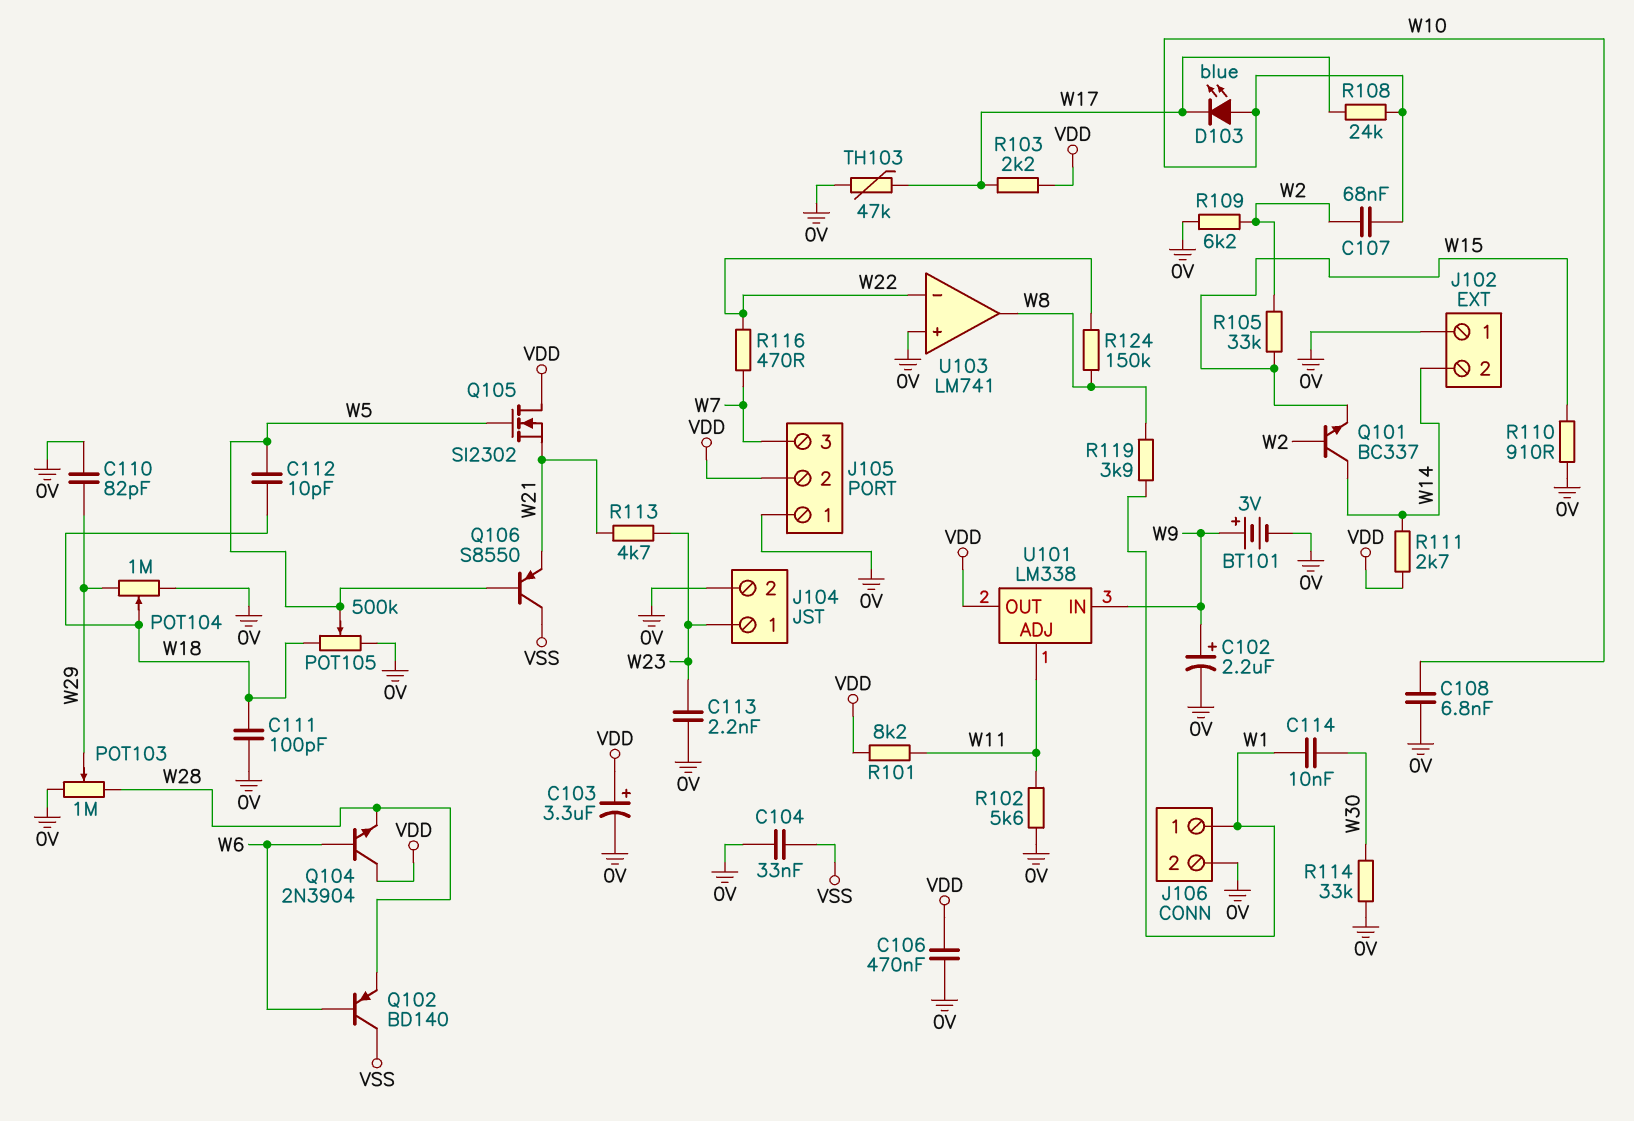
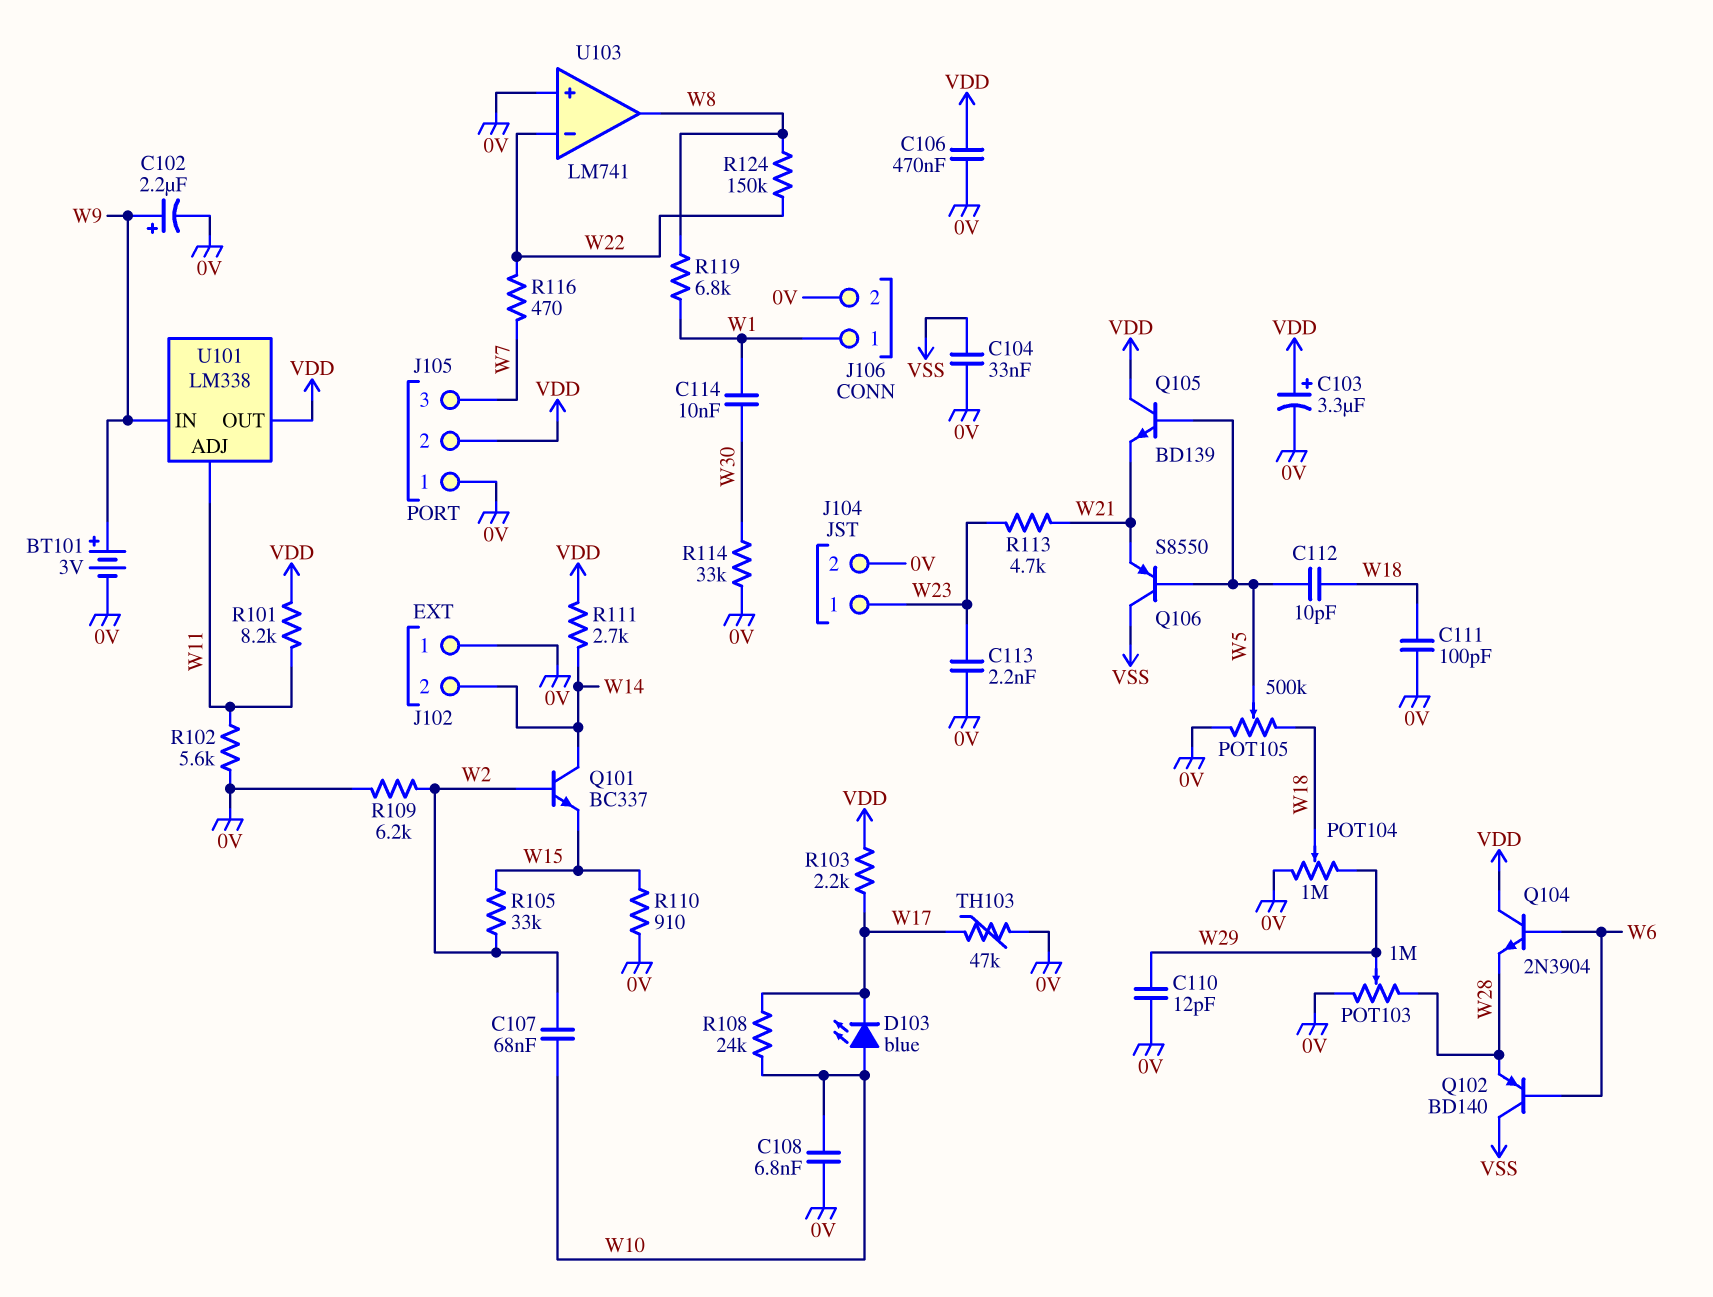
C110: 82pF (0V, W29) -> 12pF (0V, W29)
Q105: NMOS SI2302 (G W5, D VDD, S W21) -> NPN BD139 (B W5, C VDD, E W21)
R119: 3.9k (W1, W8) -> 6.8k (W1, W8)

